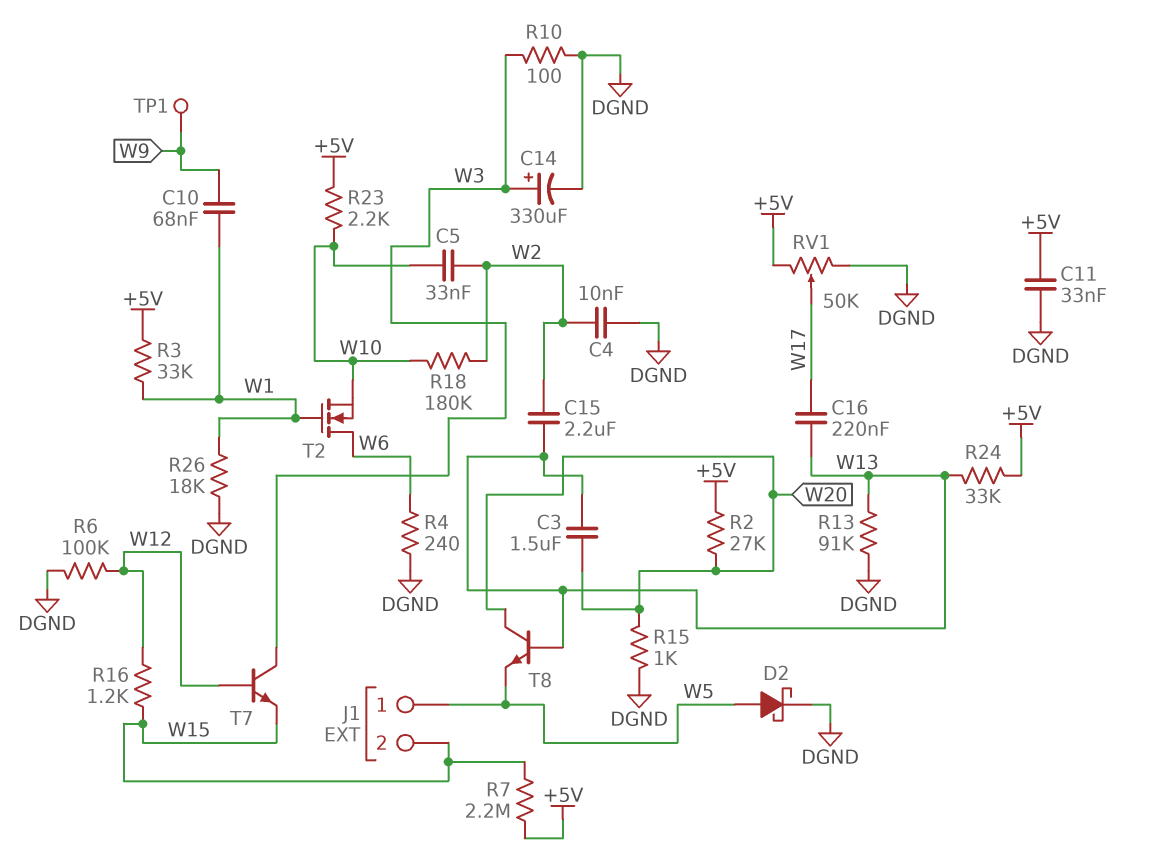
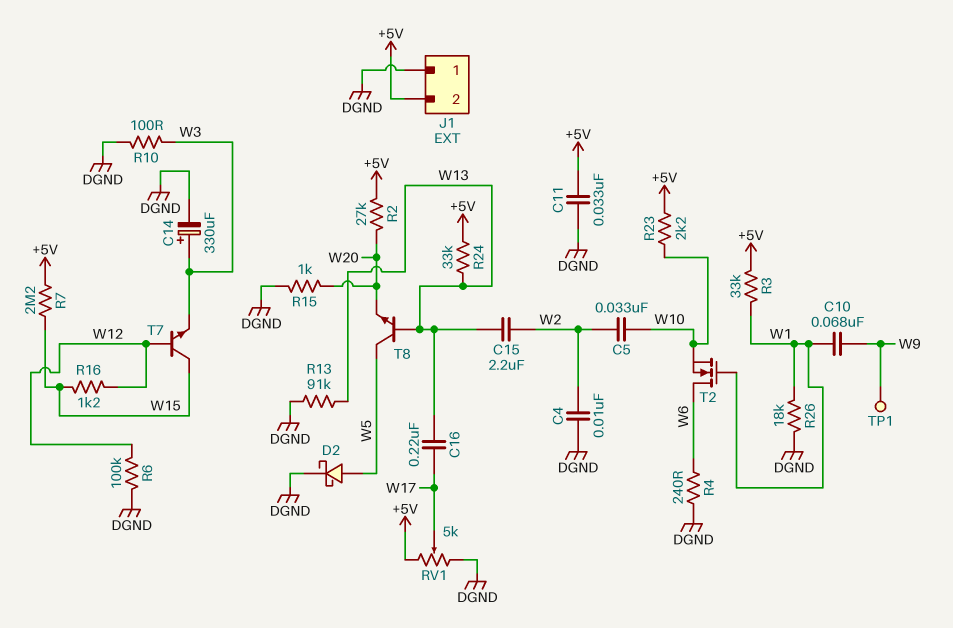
C3: 1.5uF (W13, W20) -> none
J1 pin 1: W5 -> DGND
J1 pin 2: W15 -> +5V
R18: 180k (W2, W10) -> none
RV1: 50k (+5V, DGND, wiper W17) -> 5k (+5V, DGND, wiper W17)
T7: NPN (B W12, C W3, E W15) -> NPN (B W12, C W15, E W3)
T8: NPN (B W13, C W20, E W5) -> NPN (B W13, C W5, E W20)

